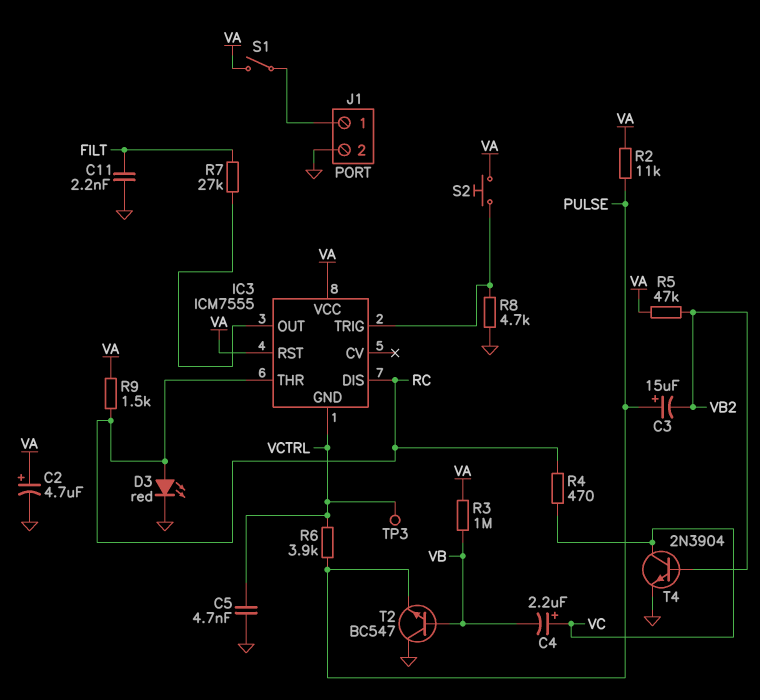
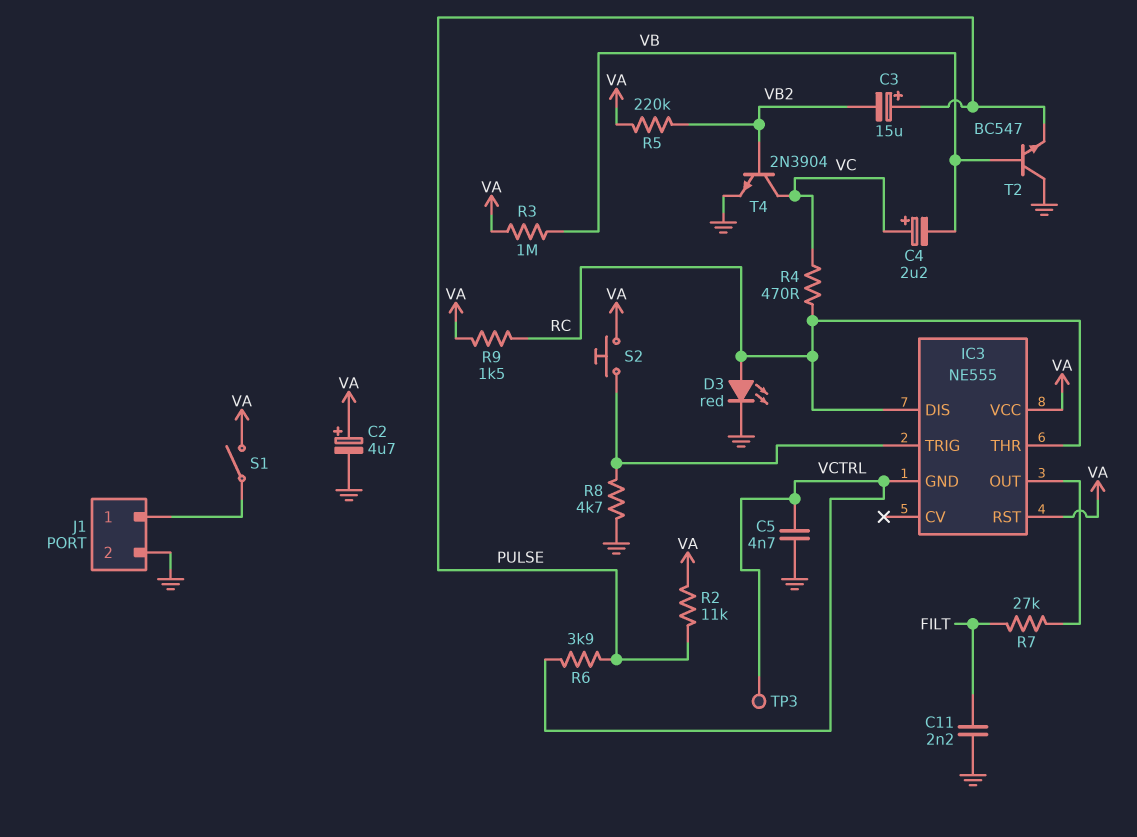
IC3: ICM7555 -> NE555
R5: 47k (VA, VB2) -> 220k (VA, VB2)

